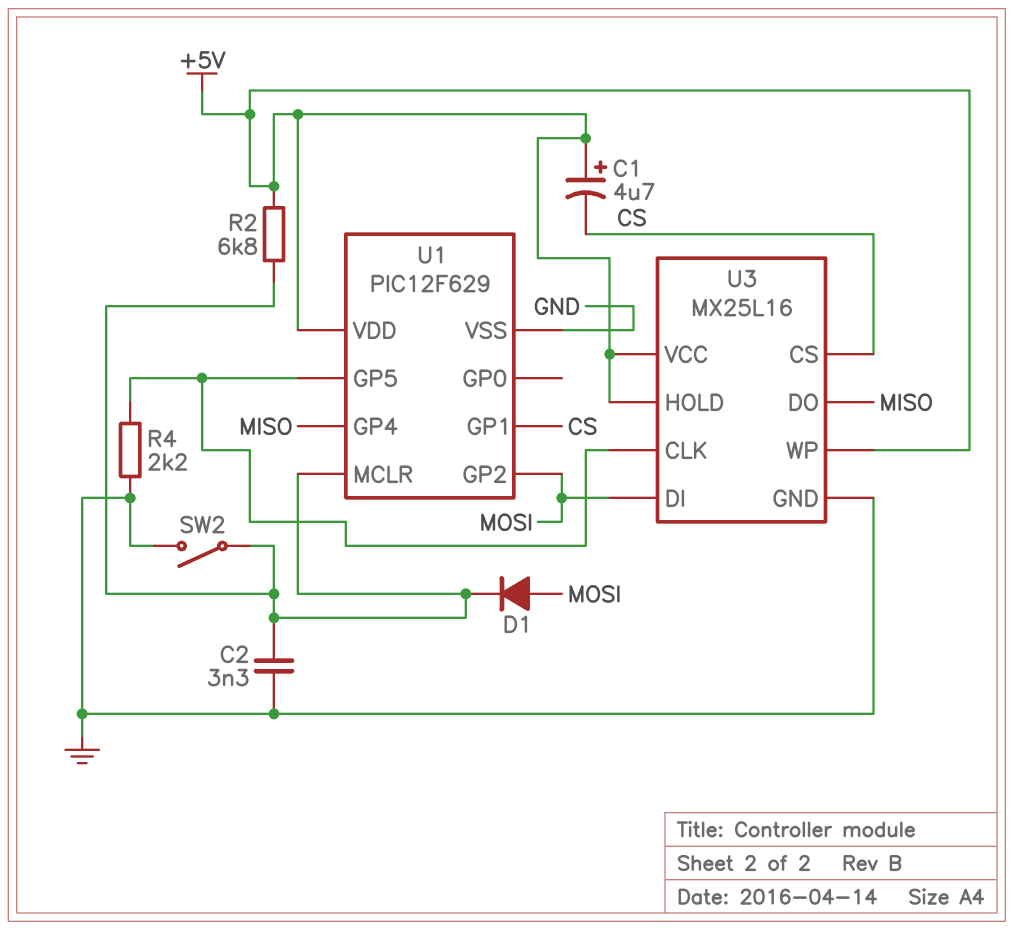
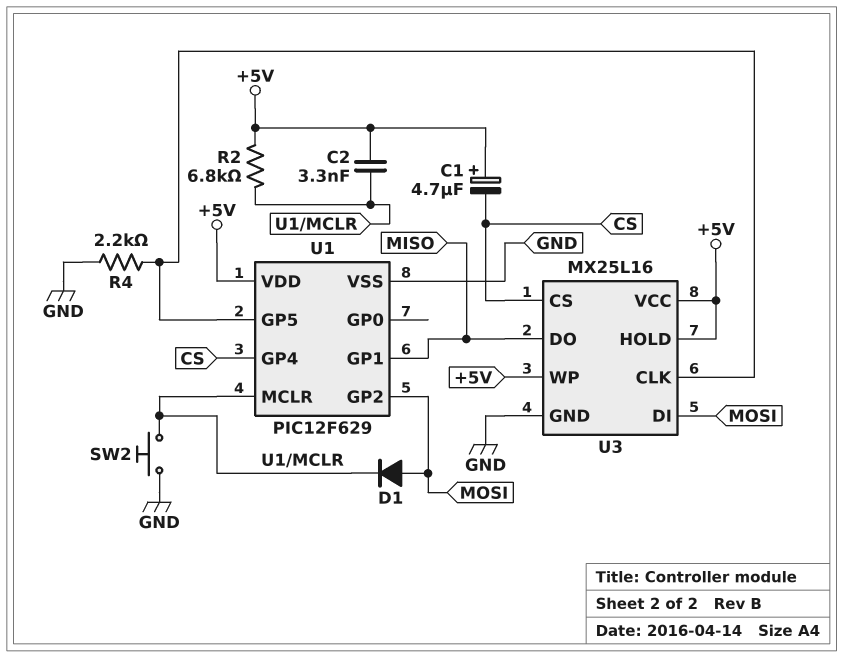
C2: 3.3nF (GND, U1/MCLR) -> 3.3nF (+5V, U1/MCLR)
SW2: switch (GND, U1/MCLR) -> button (GND, U1/MCLR)
U1 pin GP1: CS -> MISO
U1 pin GP4: MISO -> CS

